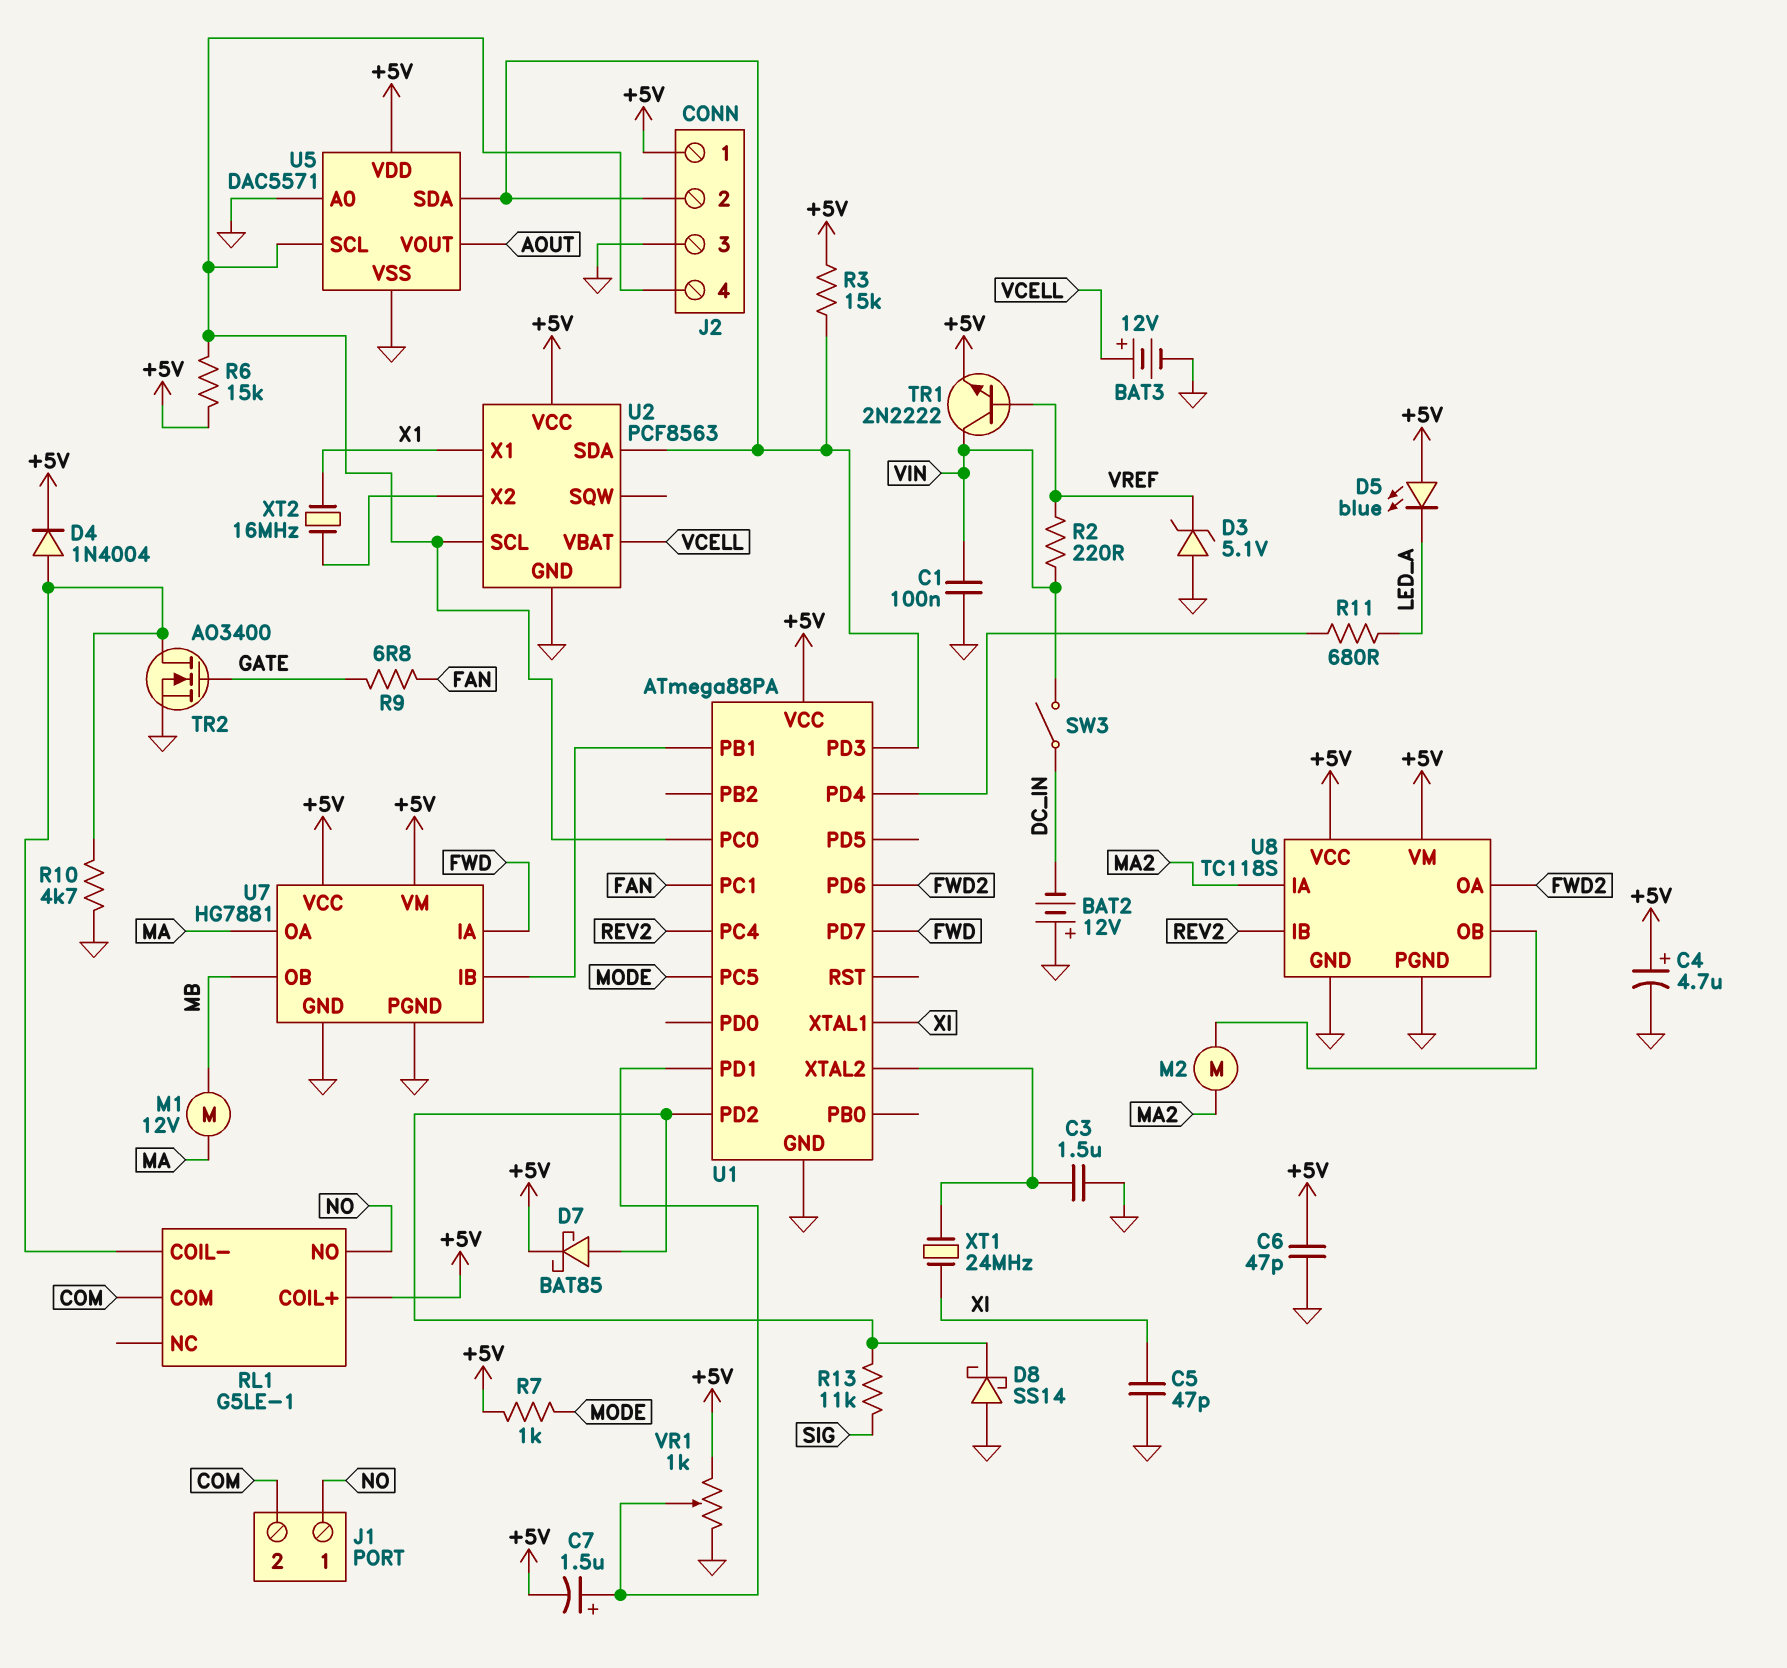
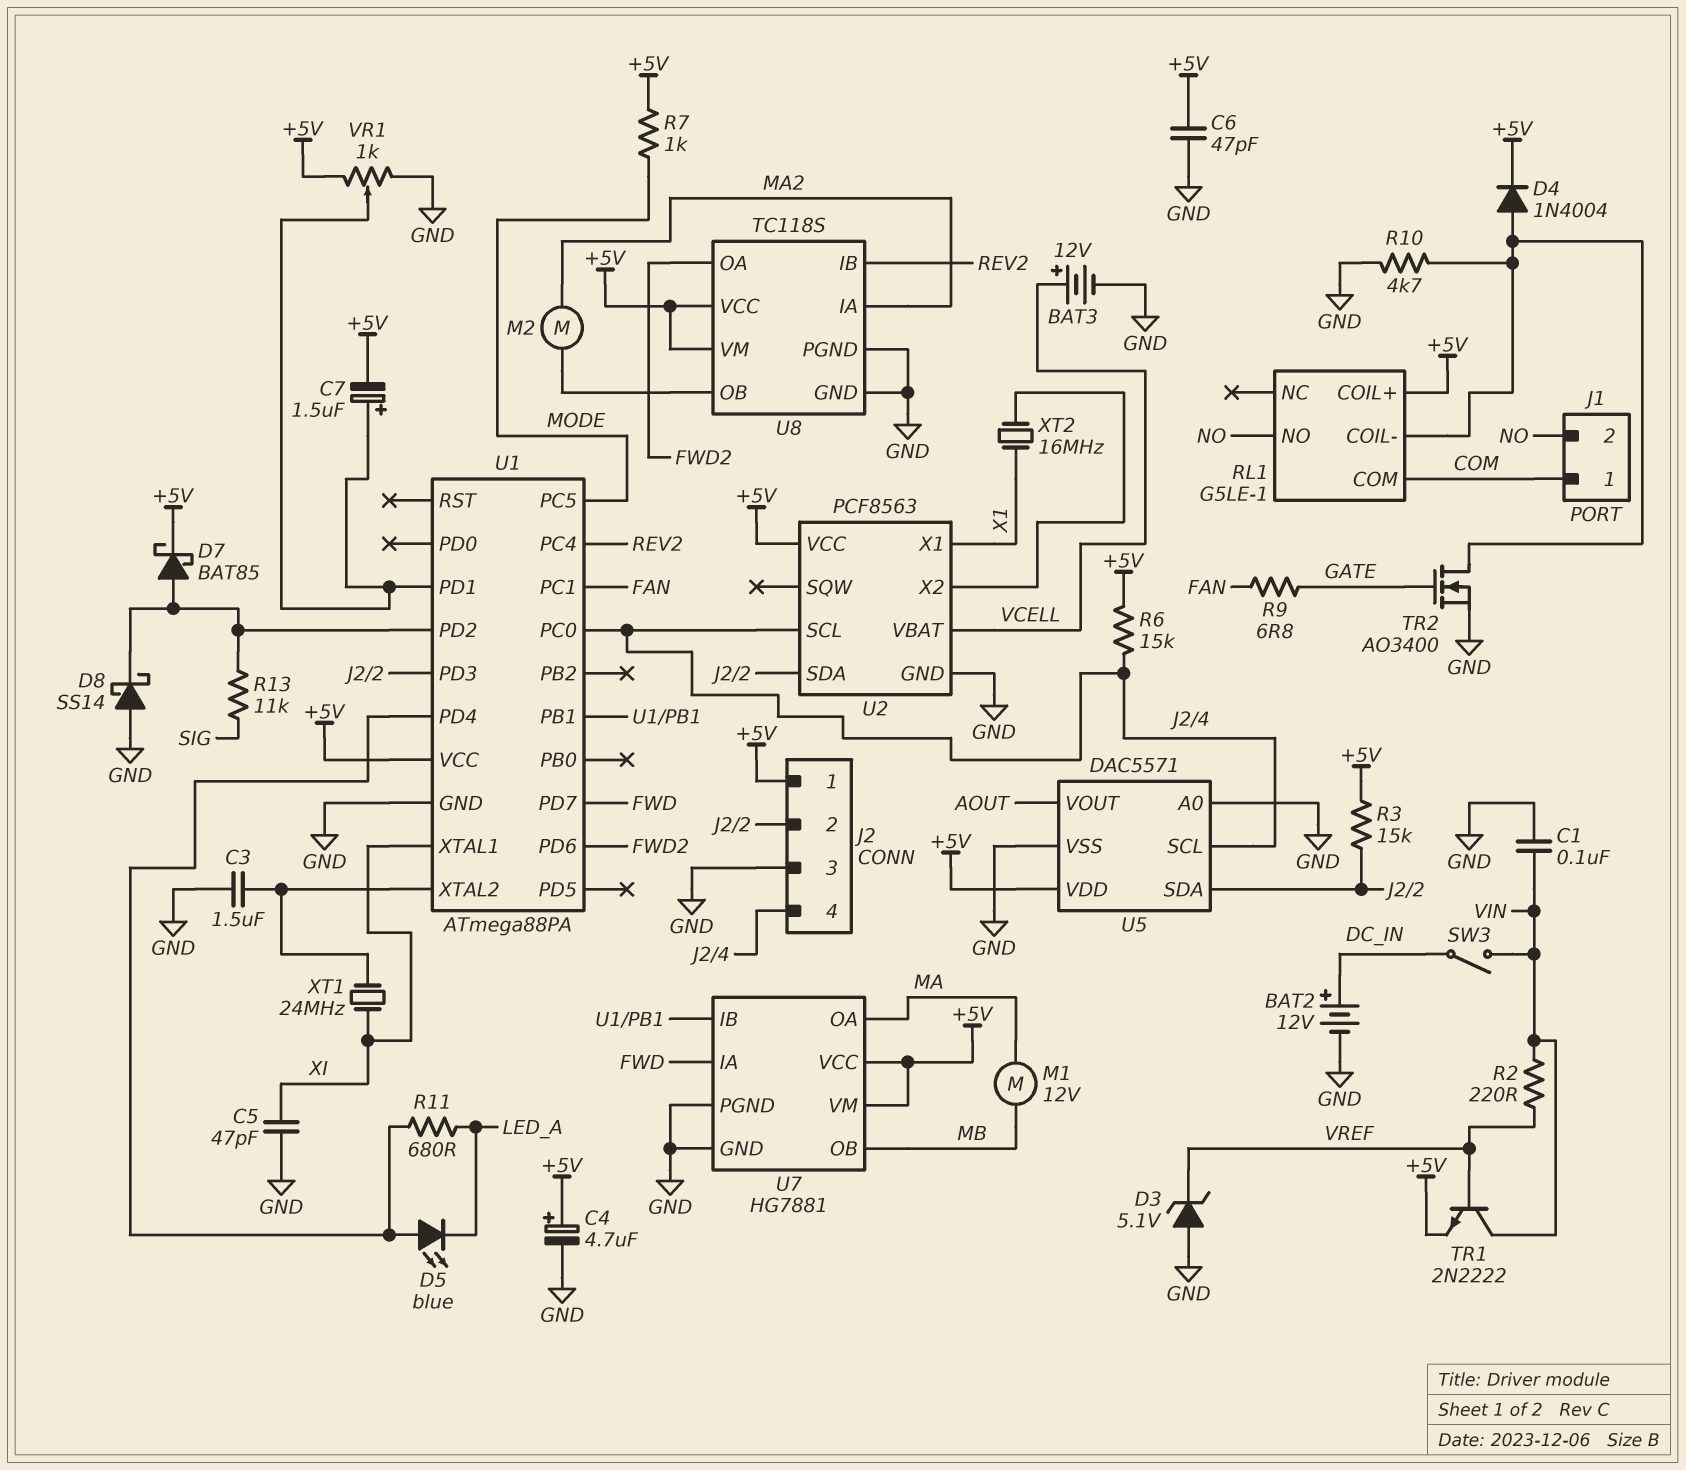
BAT2: 12V (plus GND, minus DC_IN) -> 12V (plus DC_IN, minus GND)
D5: LED blue (A +5V, K LED_A) -> LED blue (A U1/PD4, K LED_A)
J1 pin 1: NO -> COM
J1 pin 2: COM -> NO

